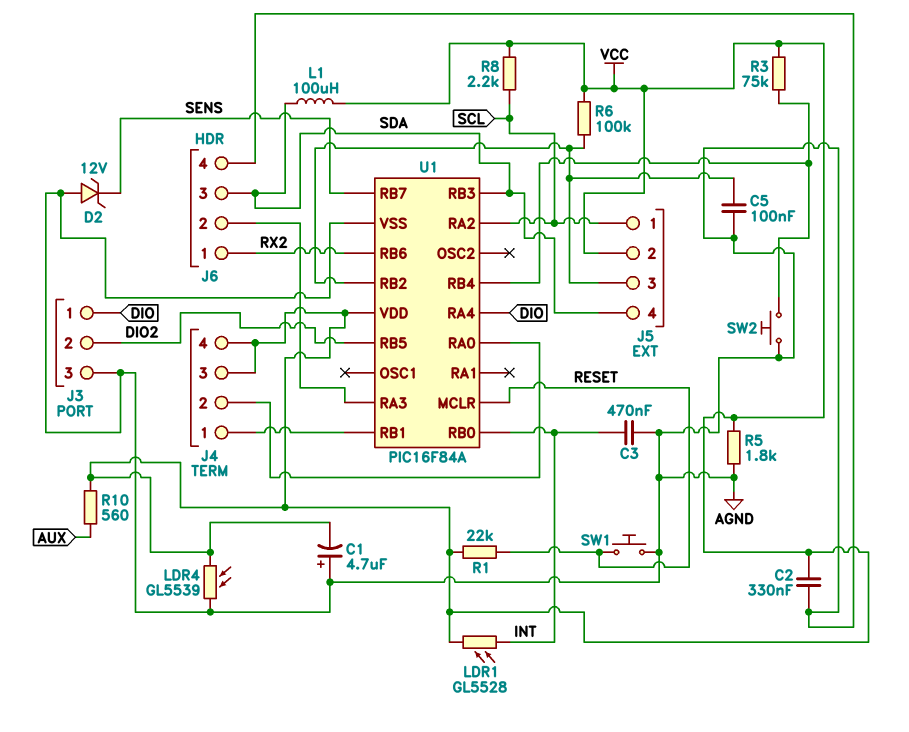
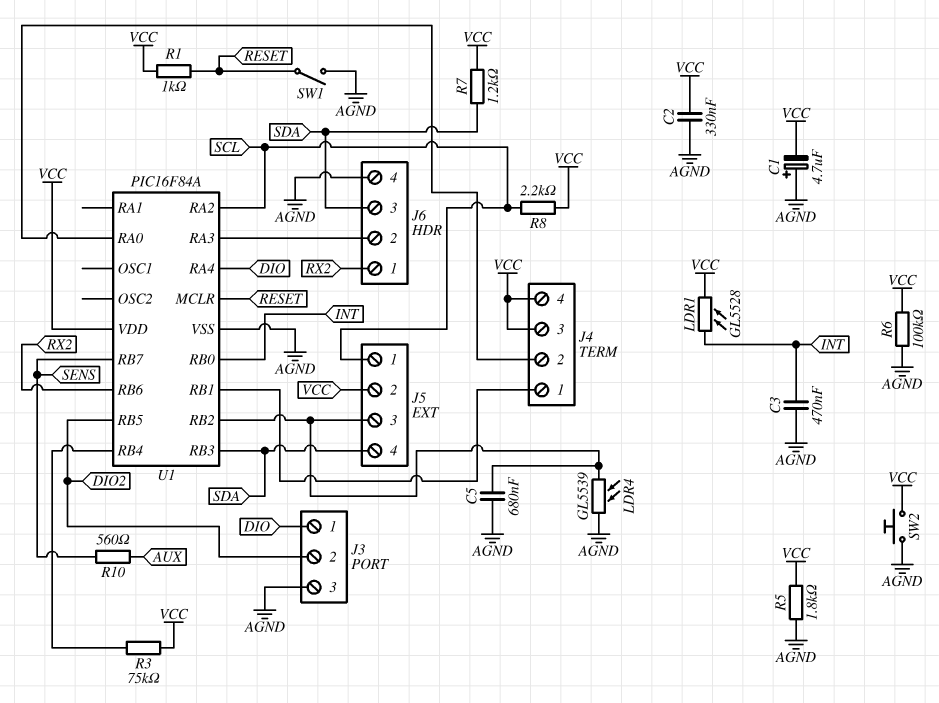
C5: 100nF (AGND, J5/3) -> 680nF (AGND, J5/3)
D2: zener 12V (A AGND, K SENS) -> none
L1: 100uH (SDA, VCC) -> none
LDR4: GL5539 (AGND, VCC) -> GL5539 (AGND, J5/3)
R1: 22k (RESET, VCC) -> 1k (RESET, VCC)
R6: 100k (J5/3, VCC) -> 100k (AGND, VCC)
R7: none -> 1.2k (SDA, VCC)
R10: 560 (AUX, VCC) -> 560 (AUX, SENS)
SW1: button (AGND, RESET) -> switch (AGND, RESET)
SW2: button (AGND, U1/RB4) -> button (AGND, VCC)

